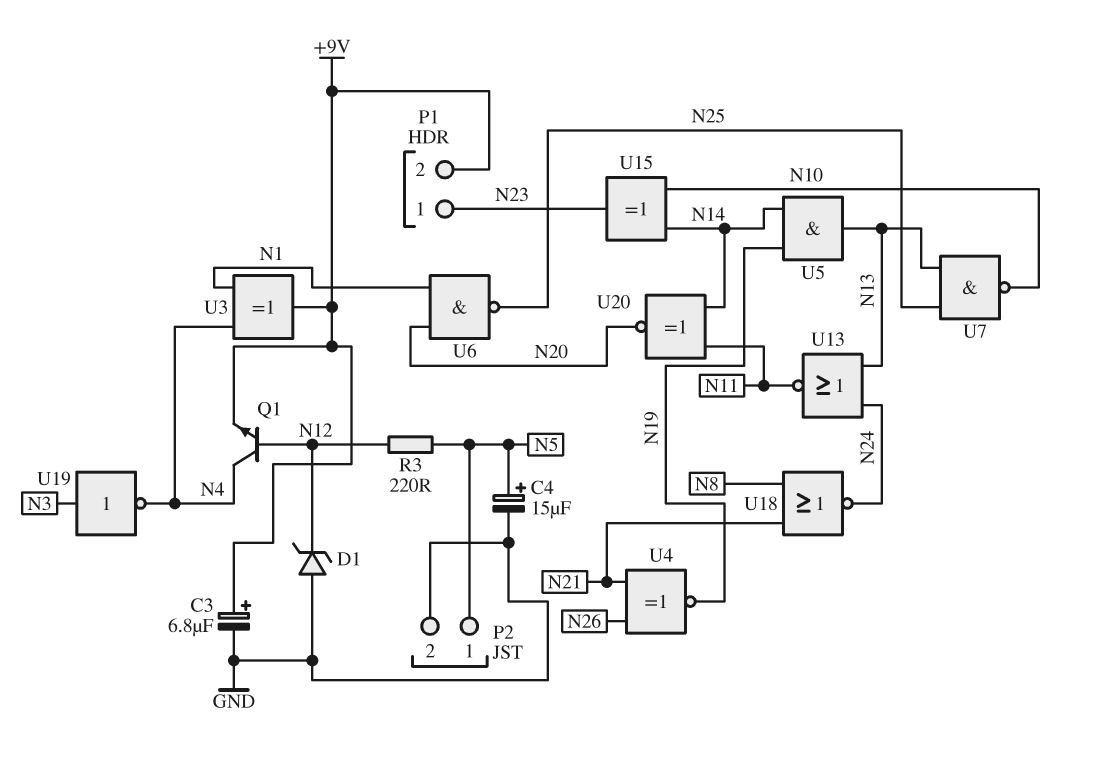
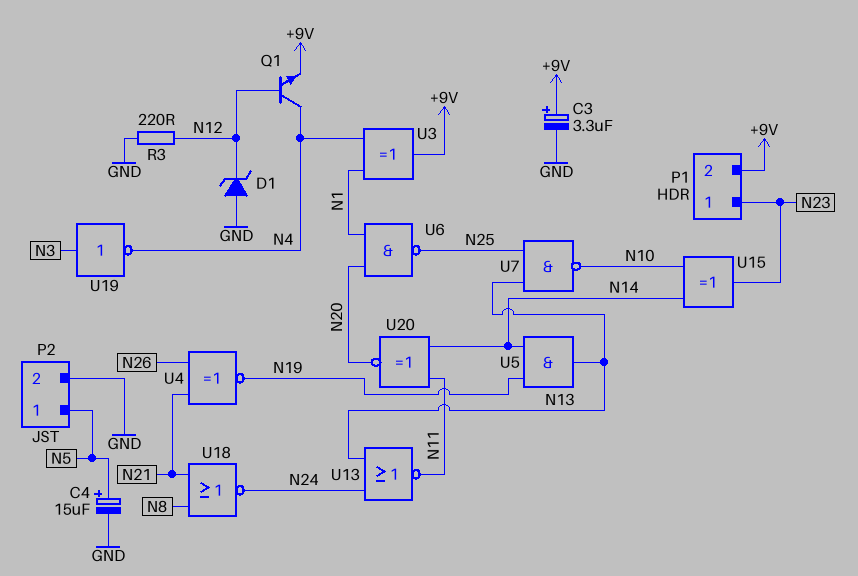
C3: 6.8uF (plus +9V, minus GND) -> 3.3uF (plus +9V, minus GND)
R3: 220 (N5, N12) -> 220 (GND, N12)

